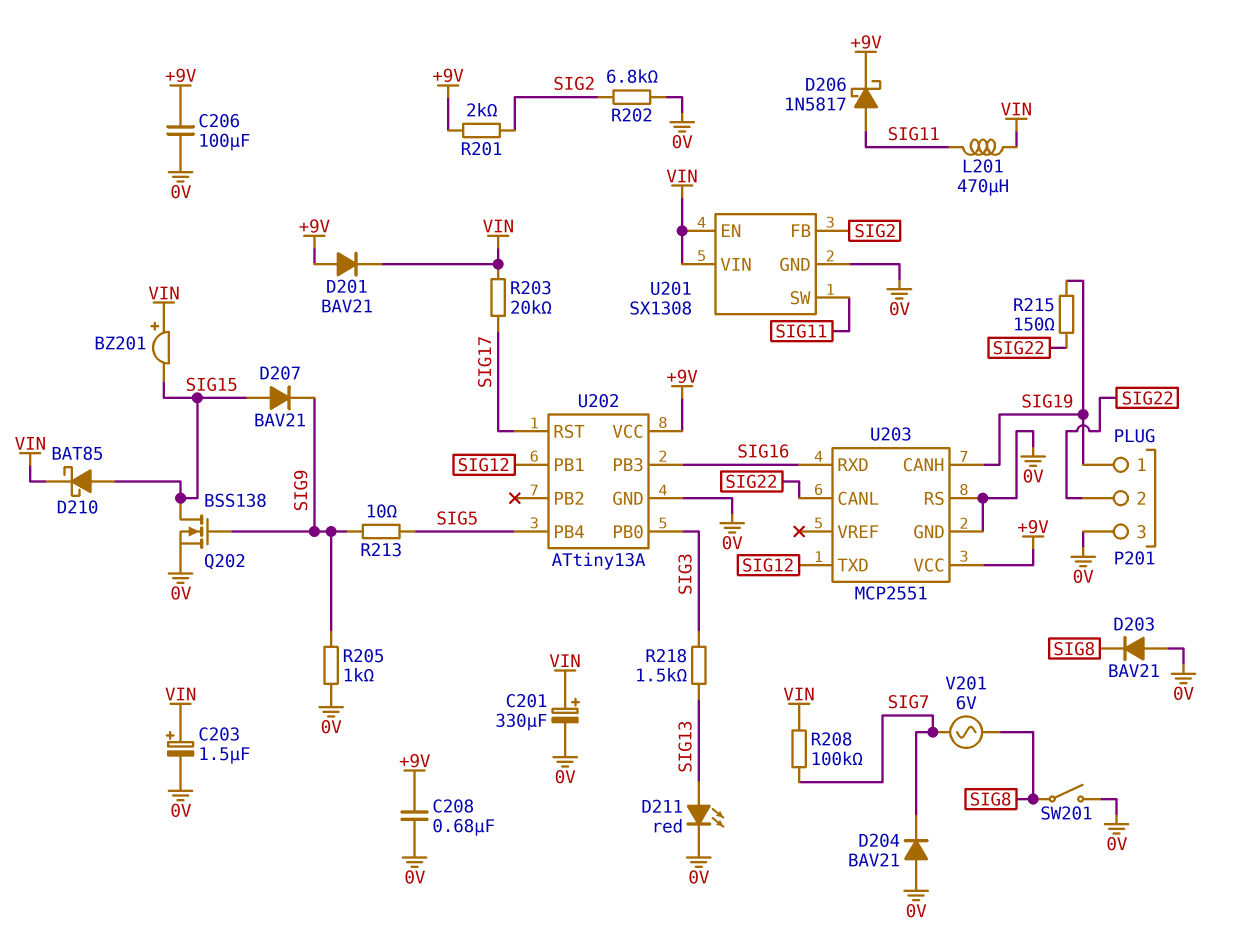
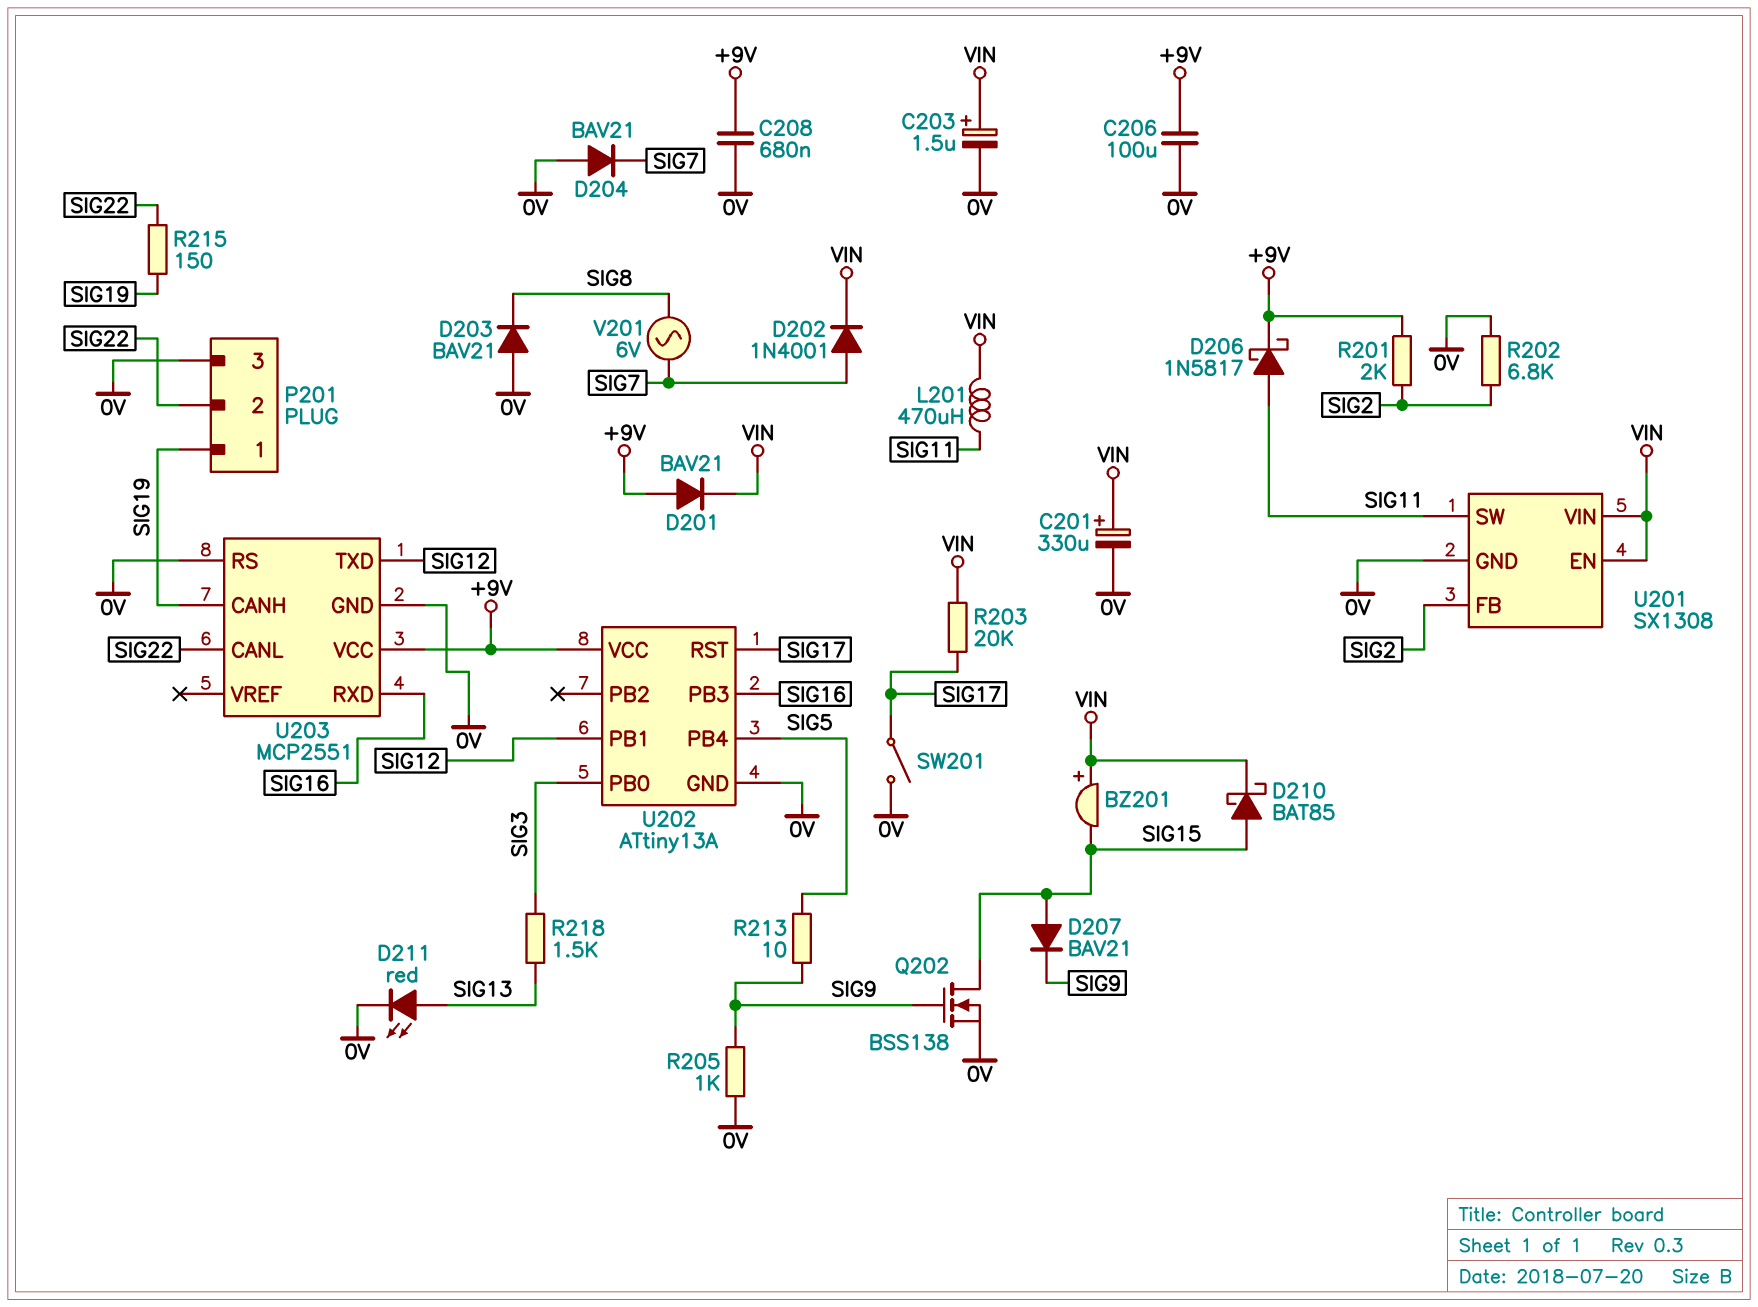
D202: none -> diode 1N4001 (A SIG7, K VIN)
R208: 100k (SIG7, VIN) -> none
SW201: switch (0V, SIG8) -> switch (0V, SIG17)

